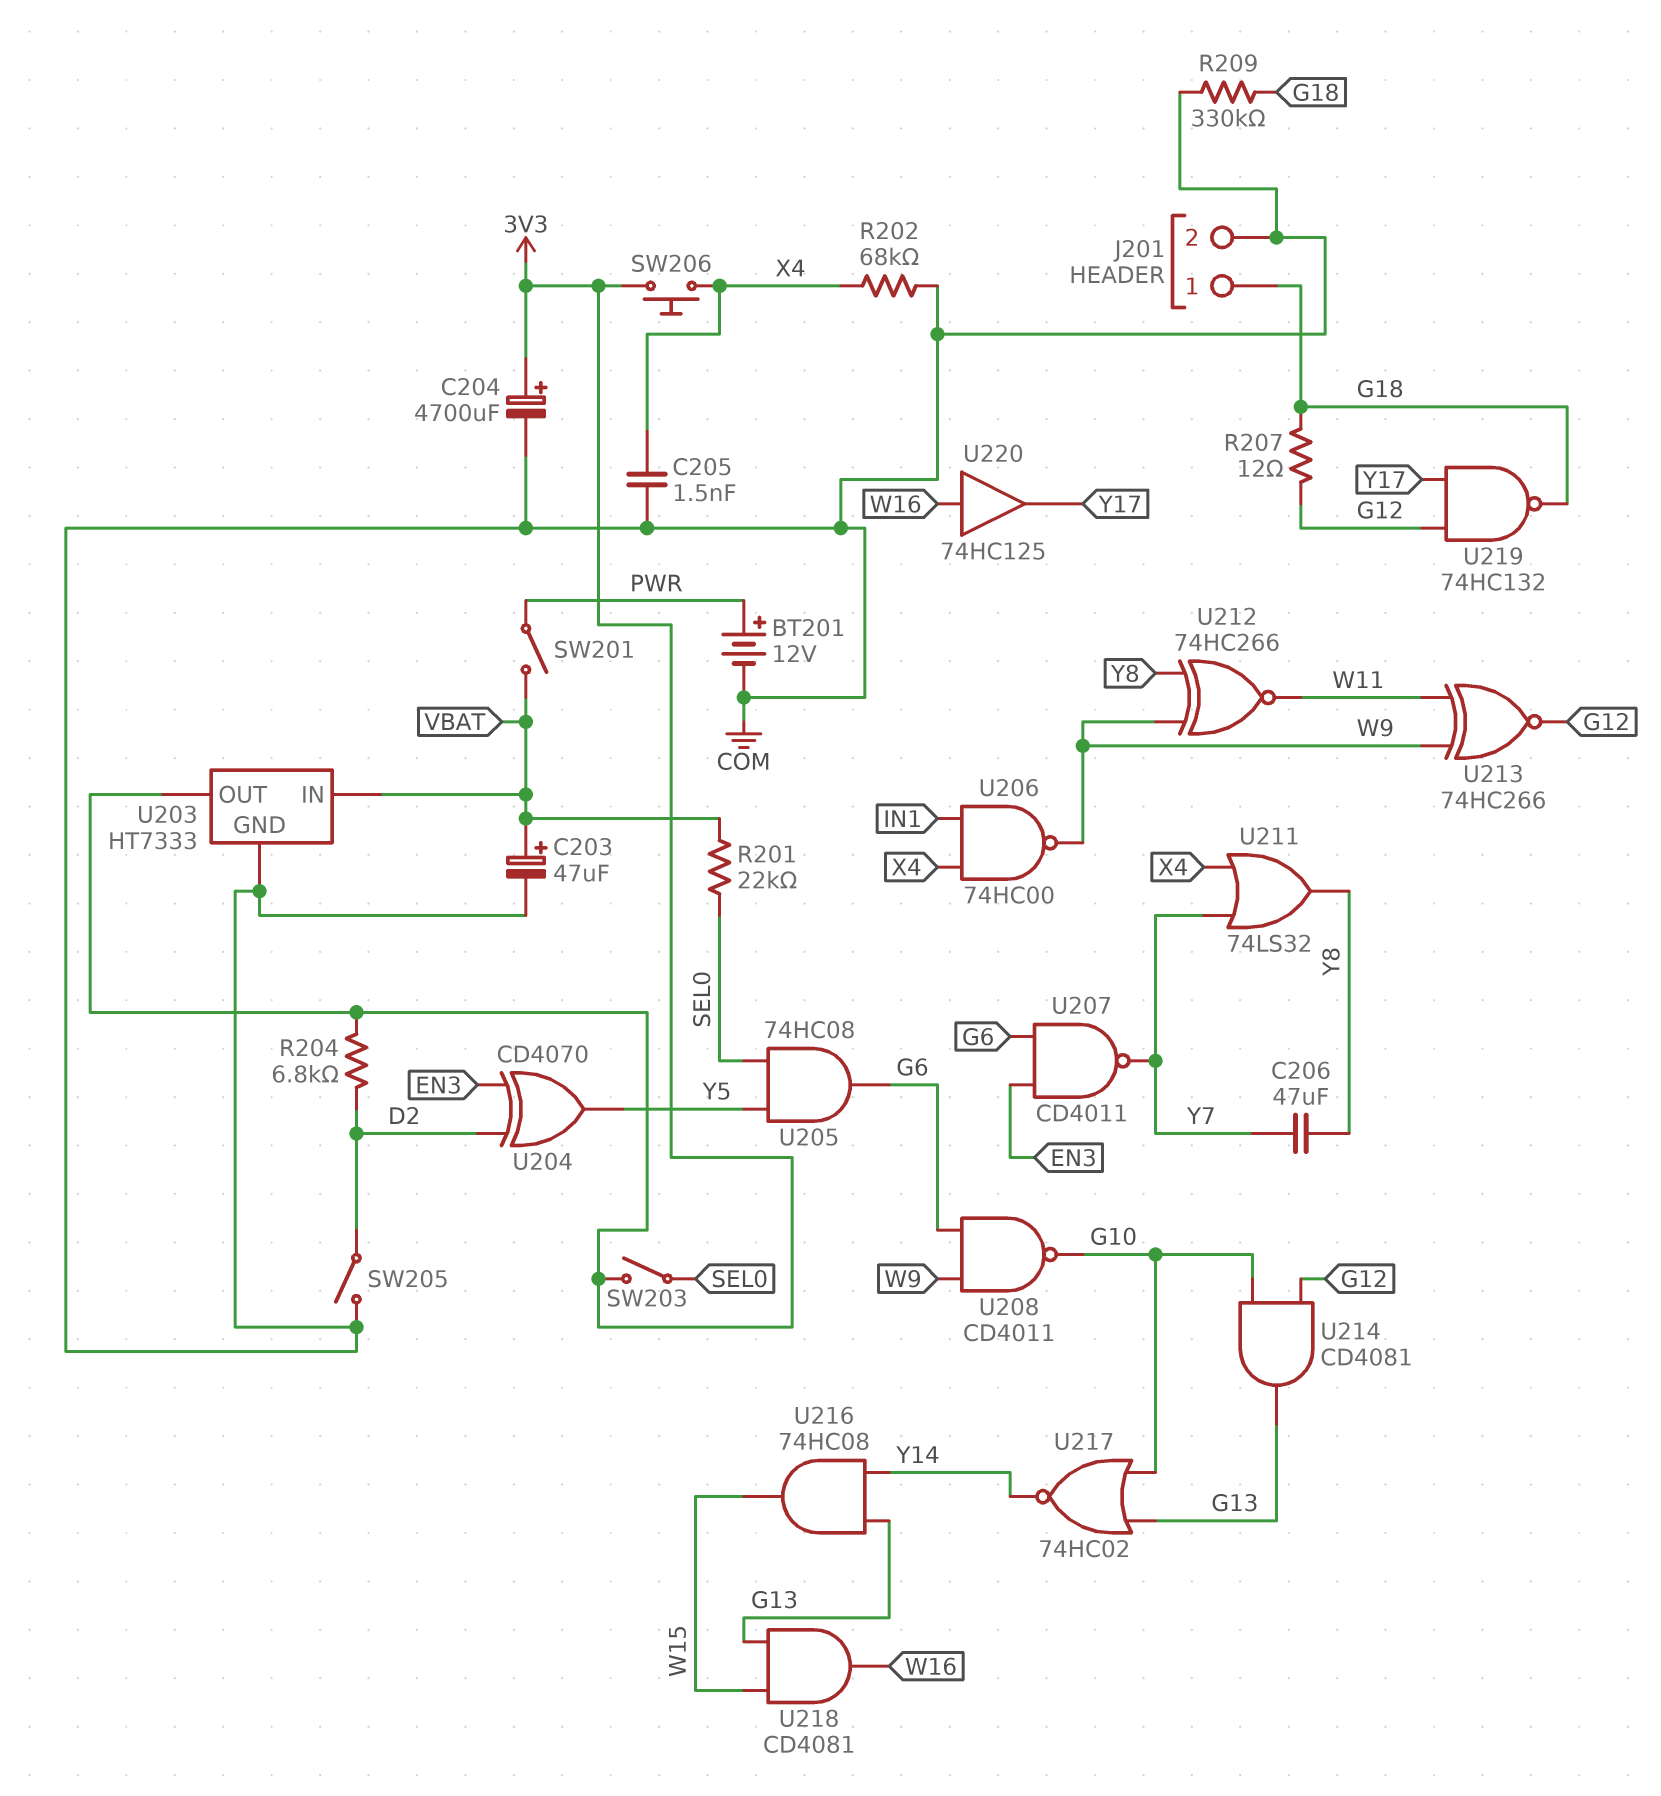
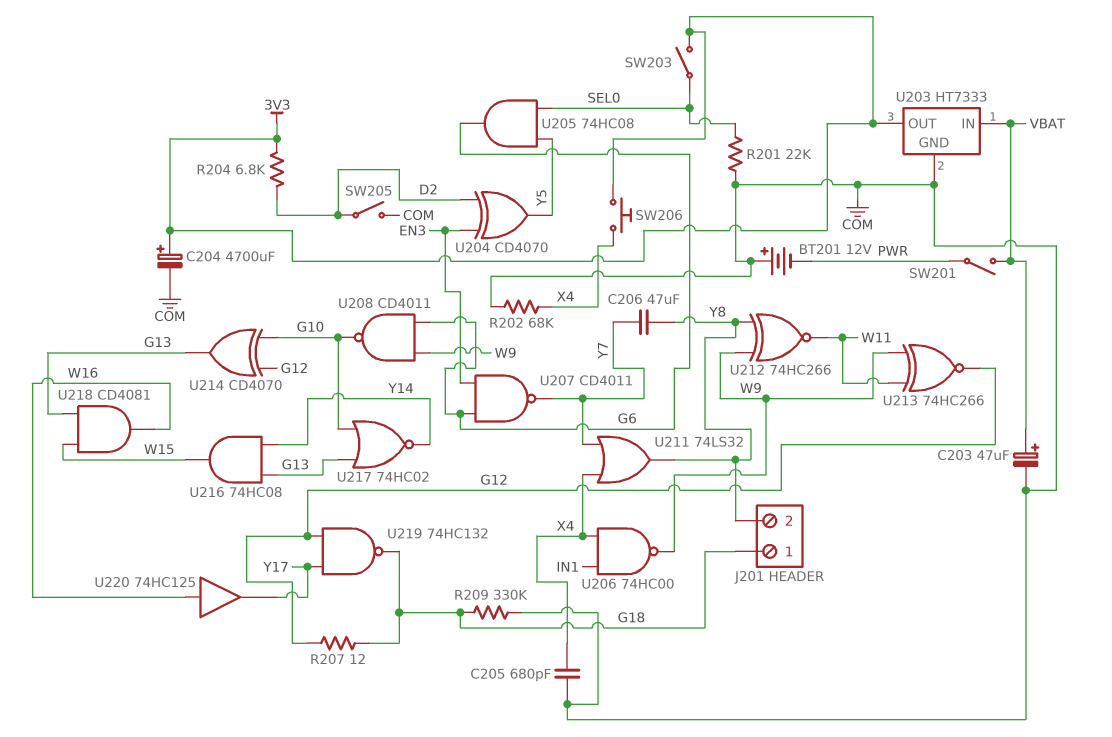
BT201: 12V (plus PWR, minus COM) -> 12V (plus COM, minus PWR)
C205: 1.5nF (COM, X4) -> 680pF (COM, X4)
J201 pin 2: COM -> Y8
R201: 22k (SEL0, VBAT) -> 22k (COM, SEL0)
U214: AND CD4081 (in G10, in G12, out G13) -> XOR CD4070 (in G10, in G12, out G13)

